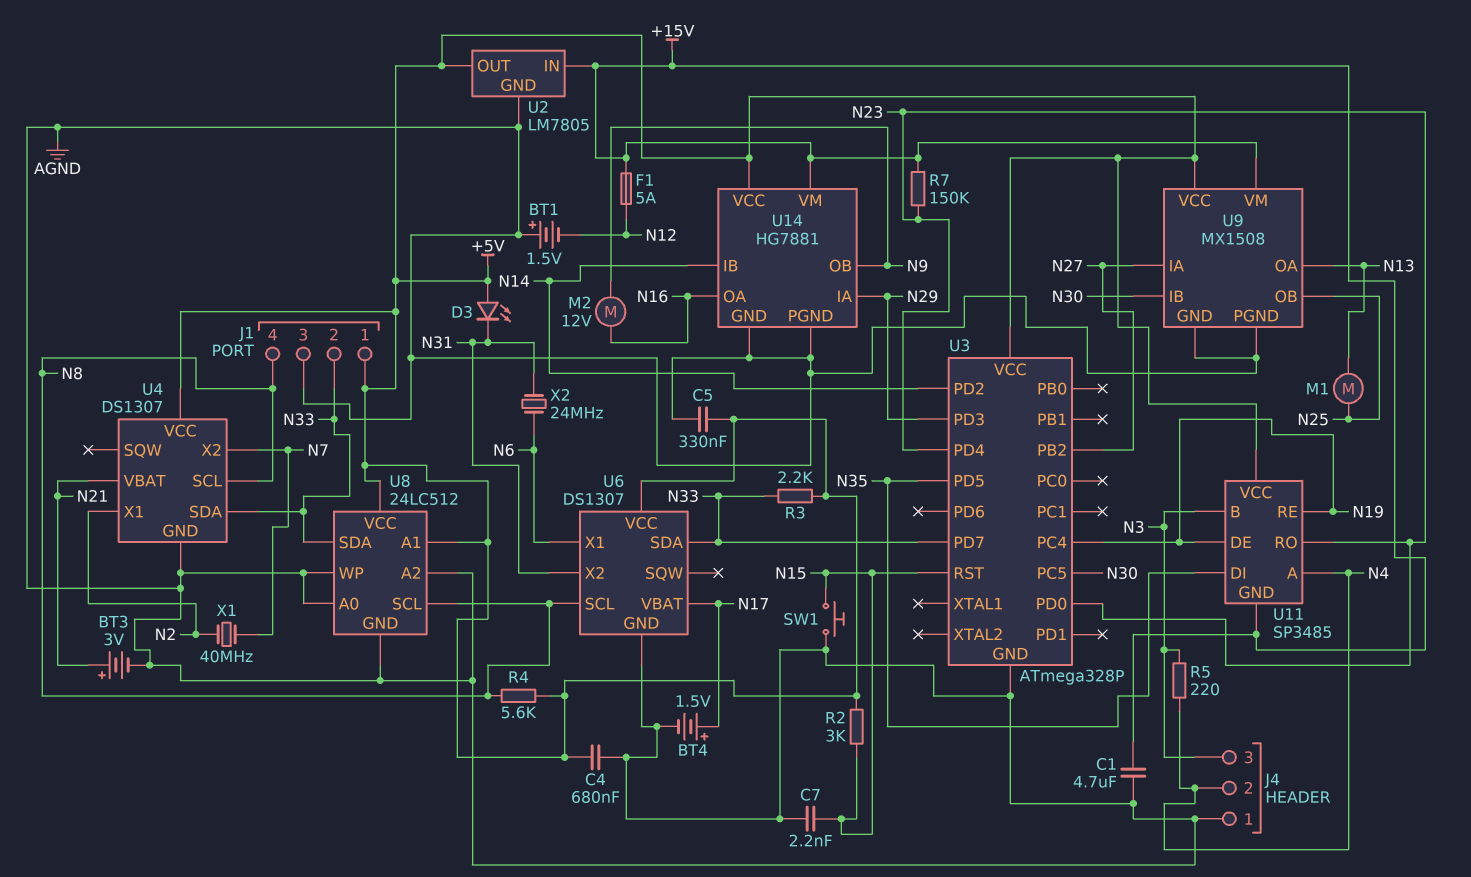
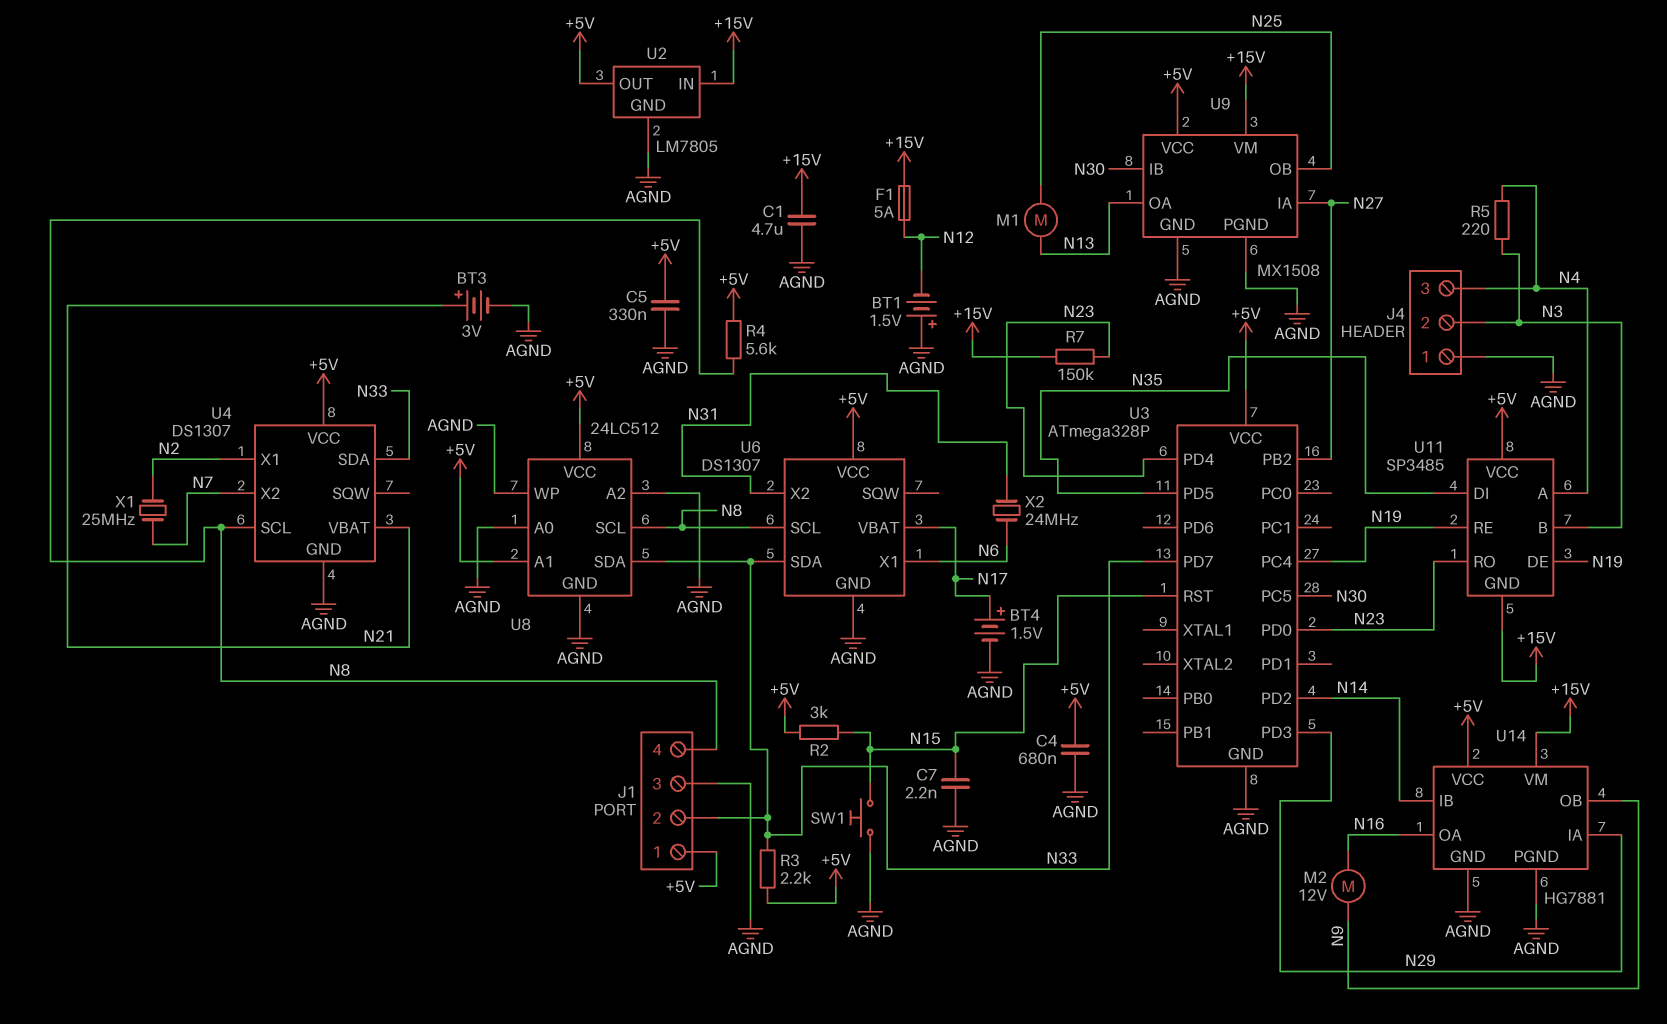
D3: LED (A +5V, K N31) -> none
J4 pin 2: N4 -> N3
J4 pin 3: N3 -> N4
X1: 40MHz (N2, N7) -> 25MHz (N2, N7)

